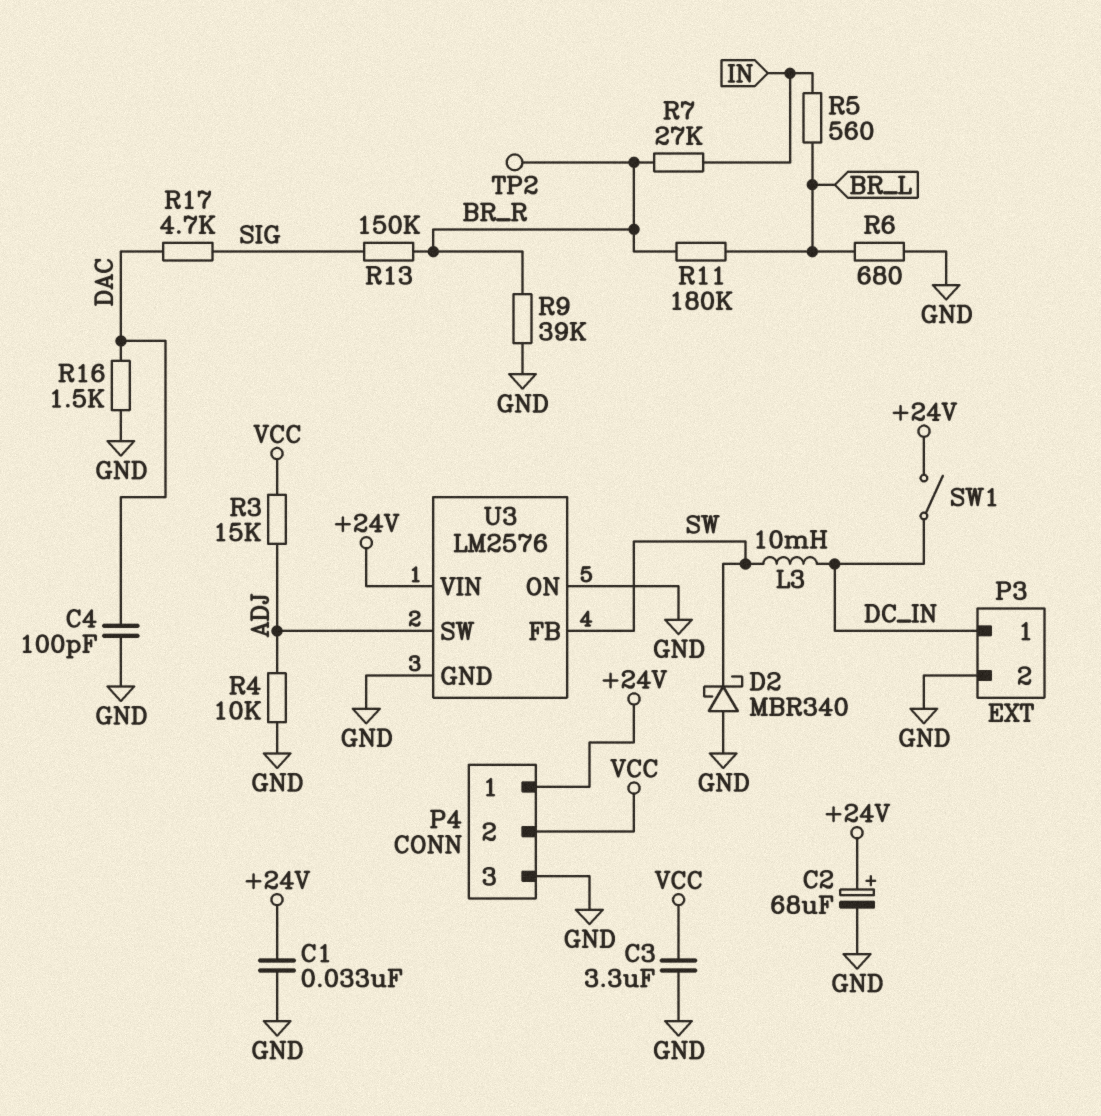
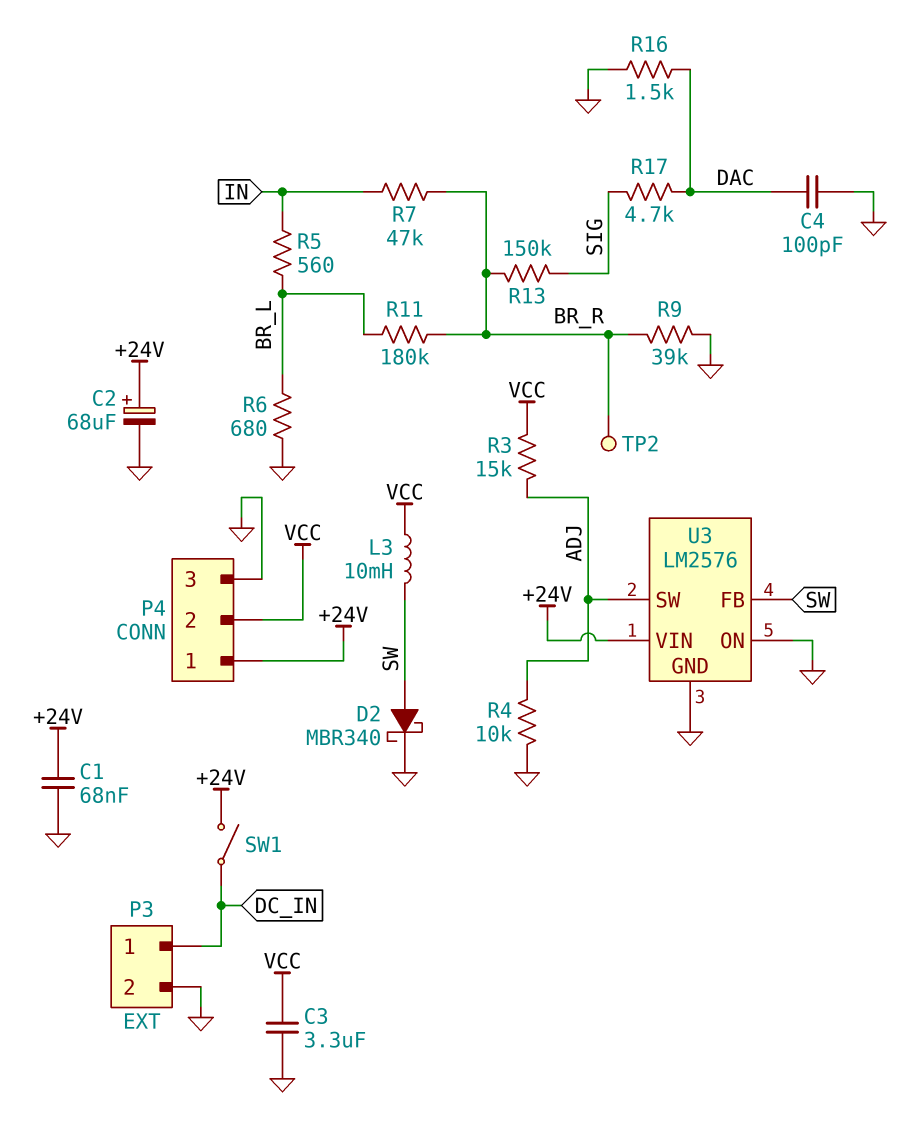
C1: 33nF (+24V, GND) -> 68nF (+24V, GND)
D2: schottky MBR340 (A GND, K SW) -> schottky MBR340 (A SW, K GND)
L3: 10mH (DC_IN, SW) -> 10mH (SW, VCC)
R7: 27k (BR_R, IN) -> 47k (BR_R, IN)

